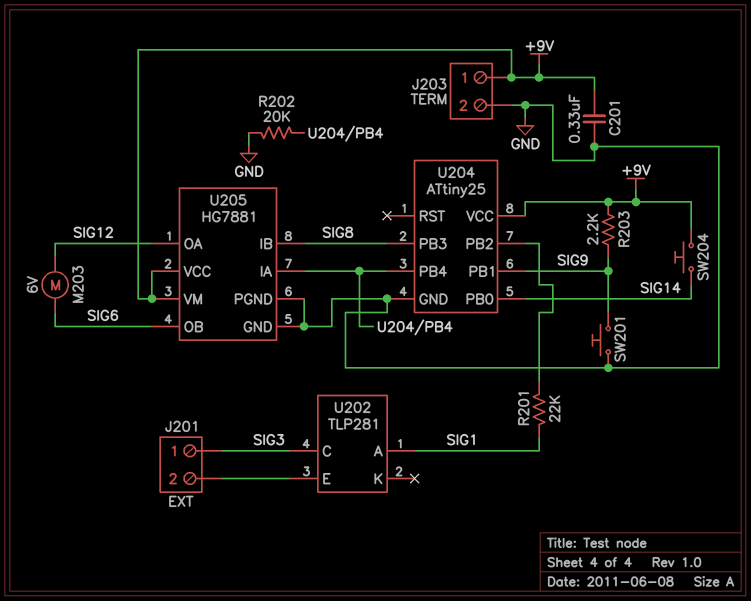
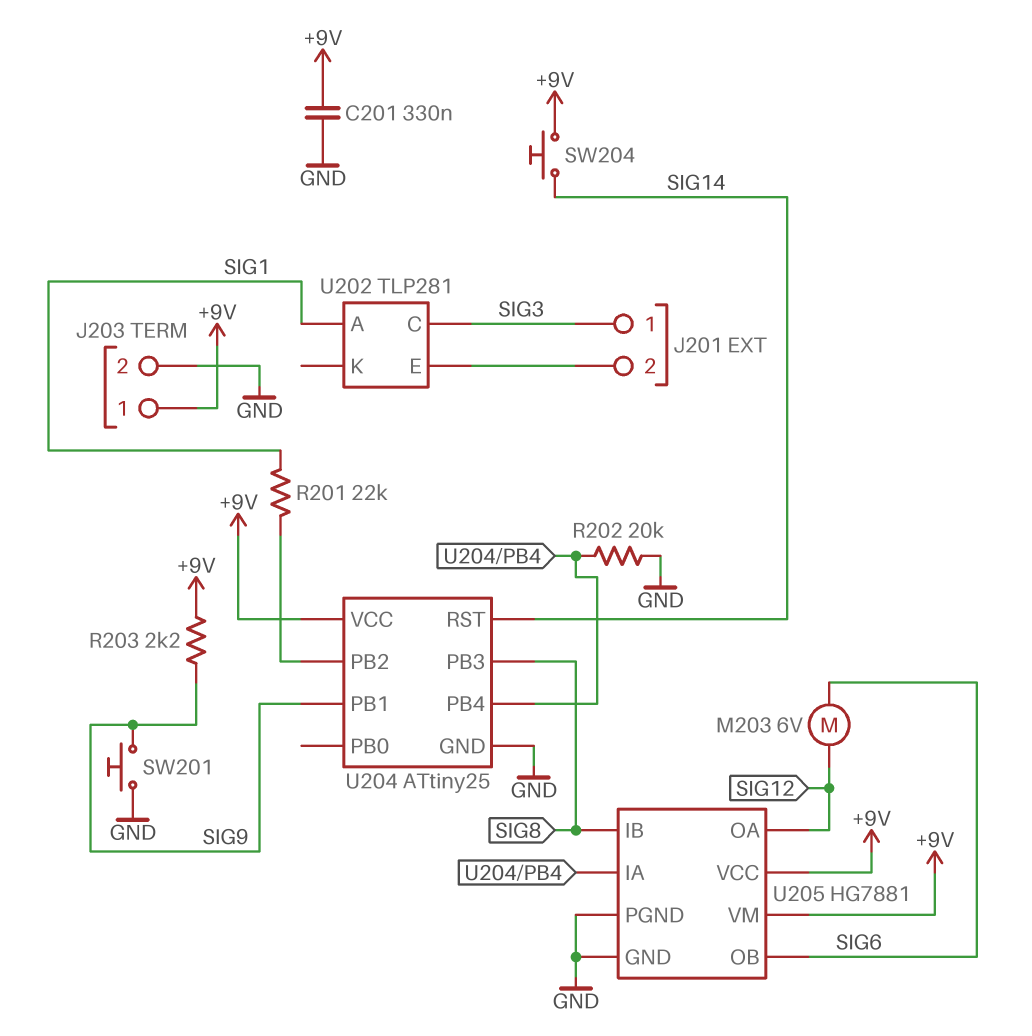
U204 pin PB0: SIG14 -> none
U204 pin RST: none -> SIG14

